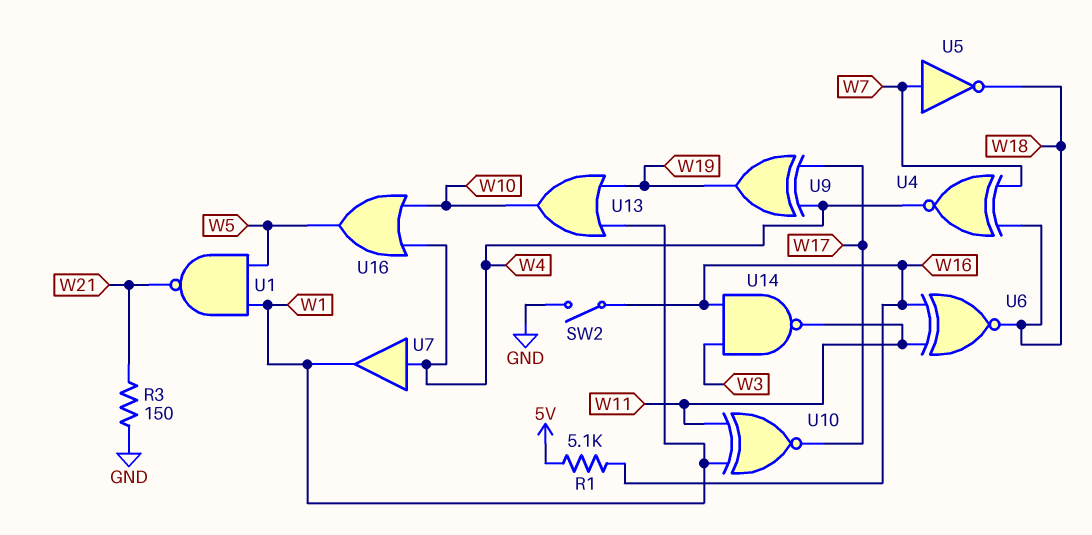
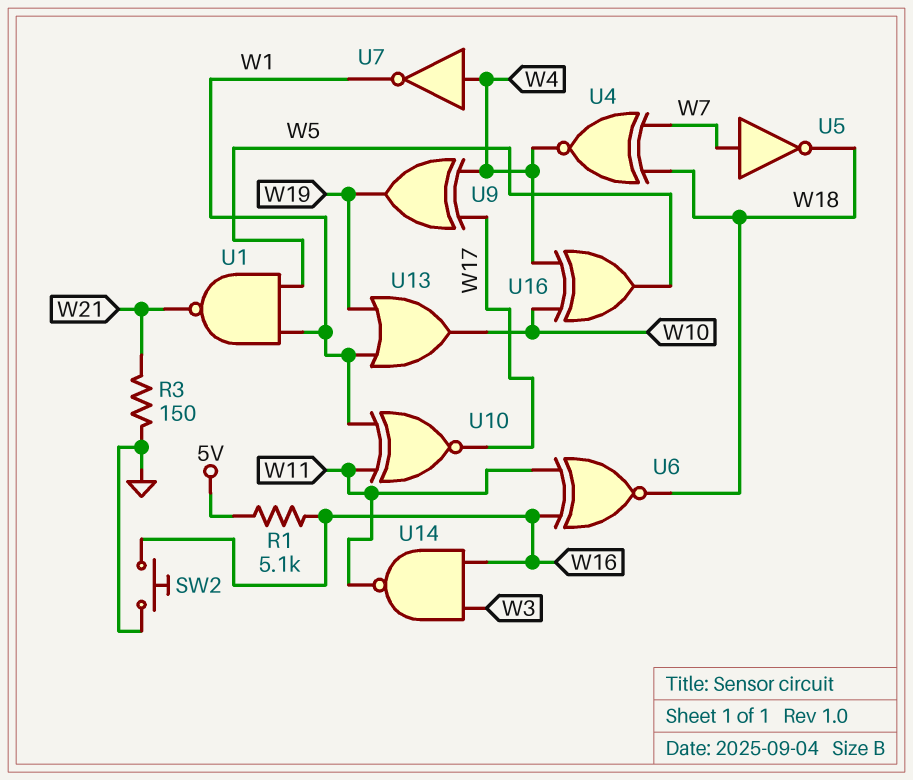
SW2: switch (GND, W16) -> button (GND, W16)
U7: buffer (in W4, out W1) -> NOT (in W4, out W1)
U16: OR (in W4, in W10, out W5) -> XOR (in W4, in W10, out W5)

